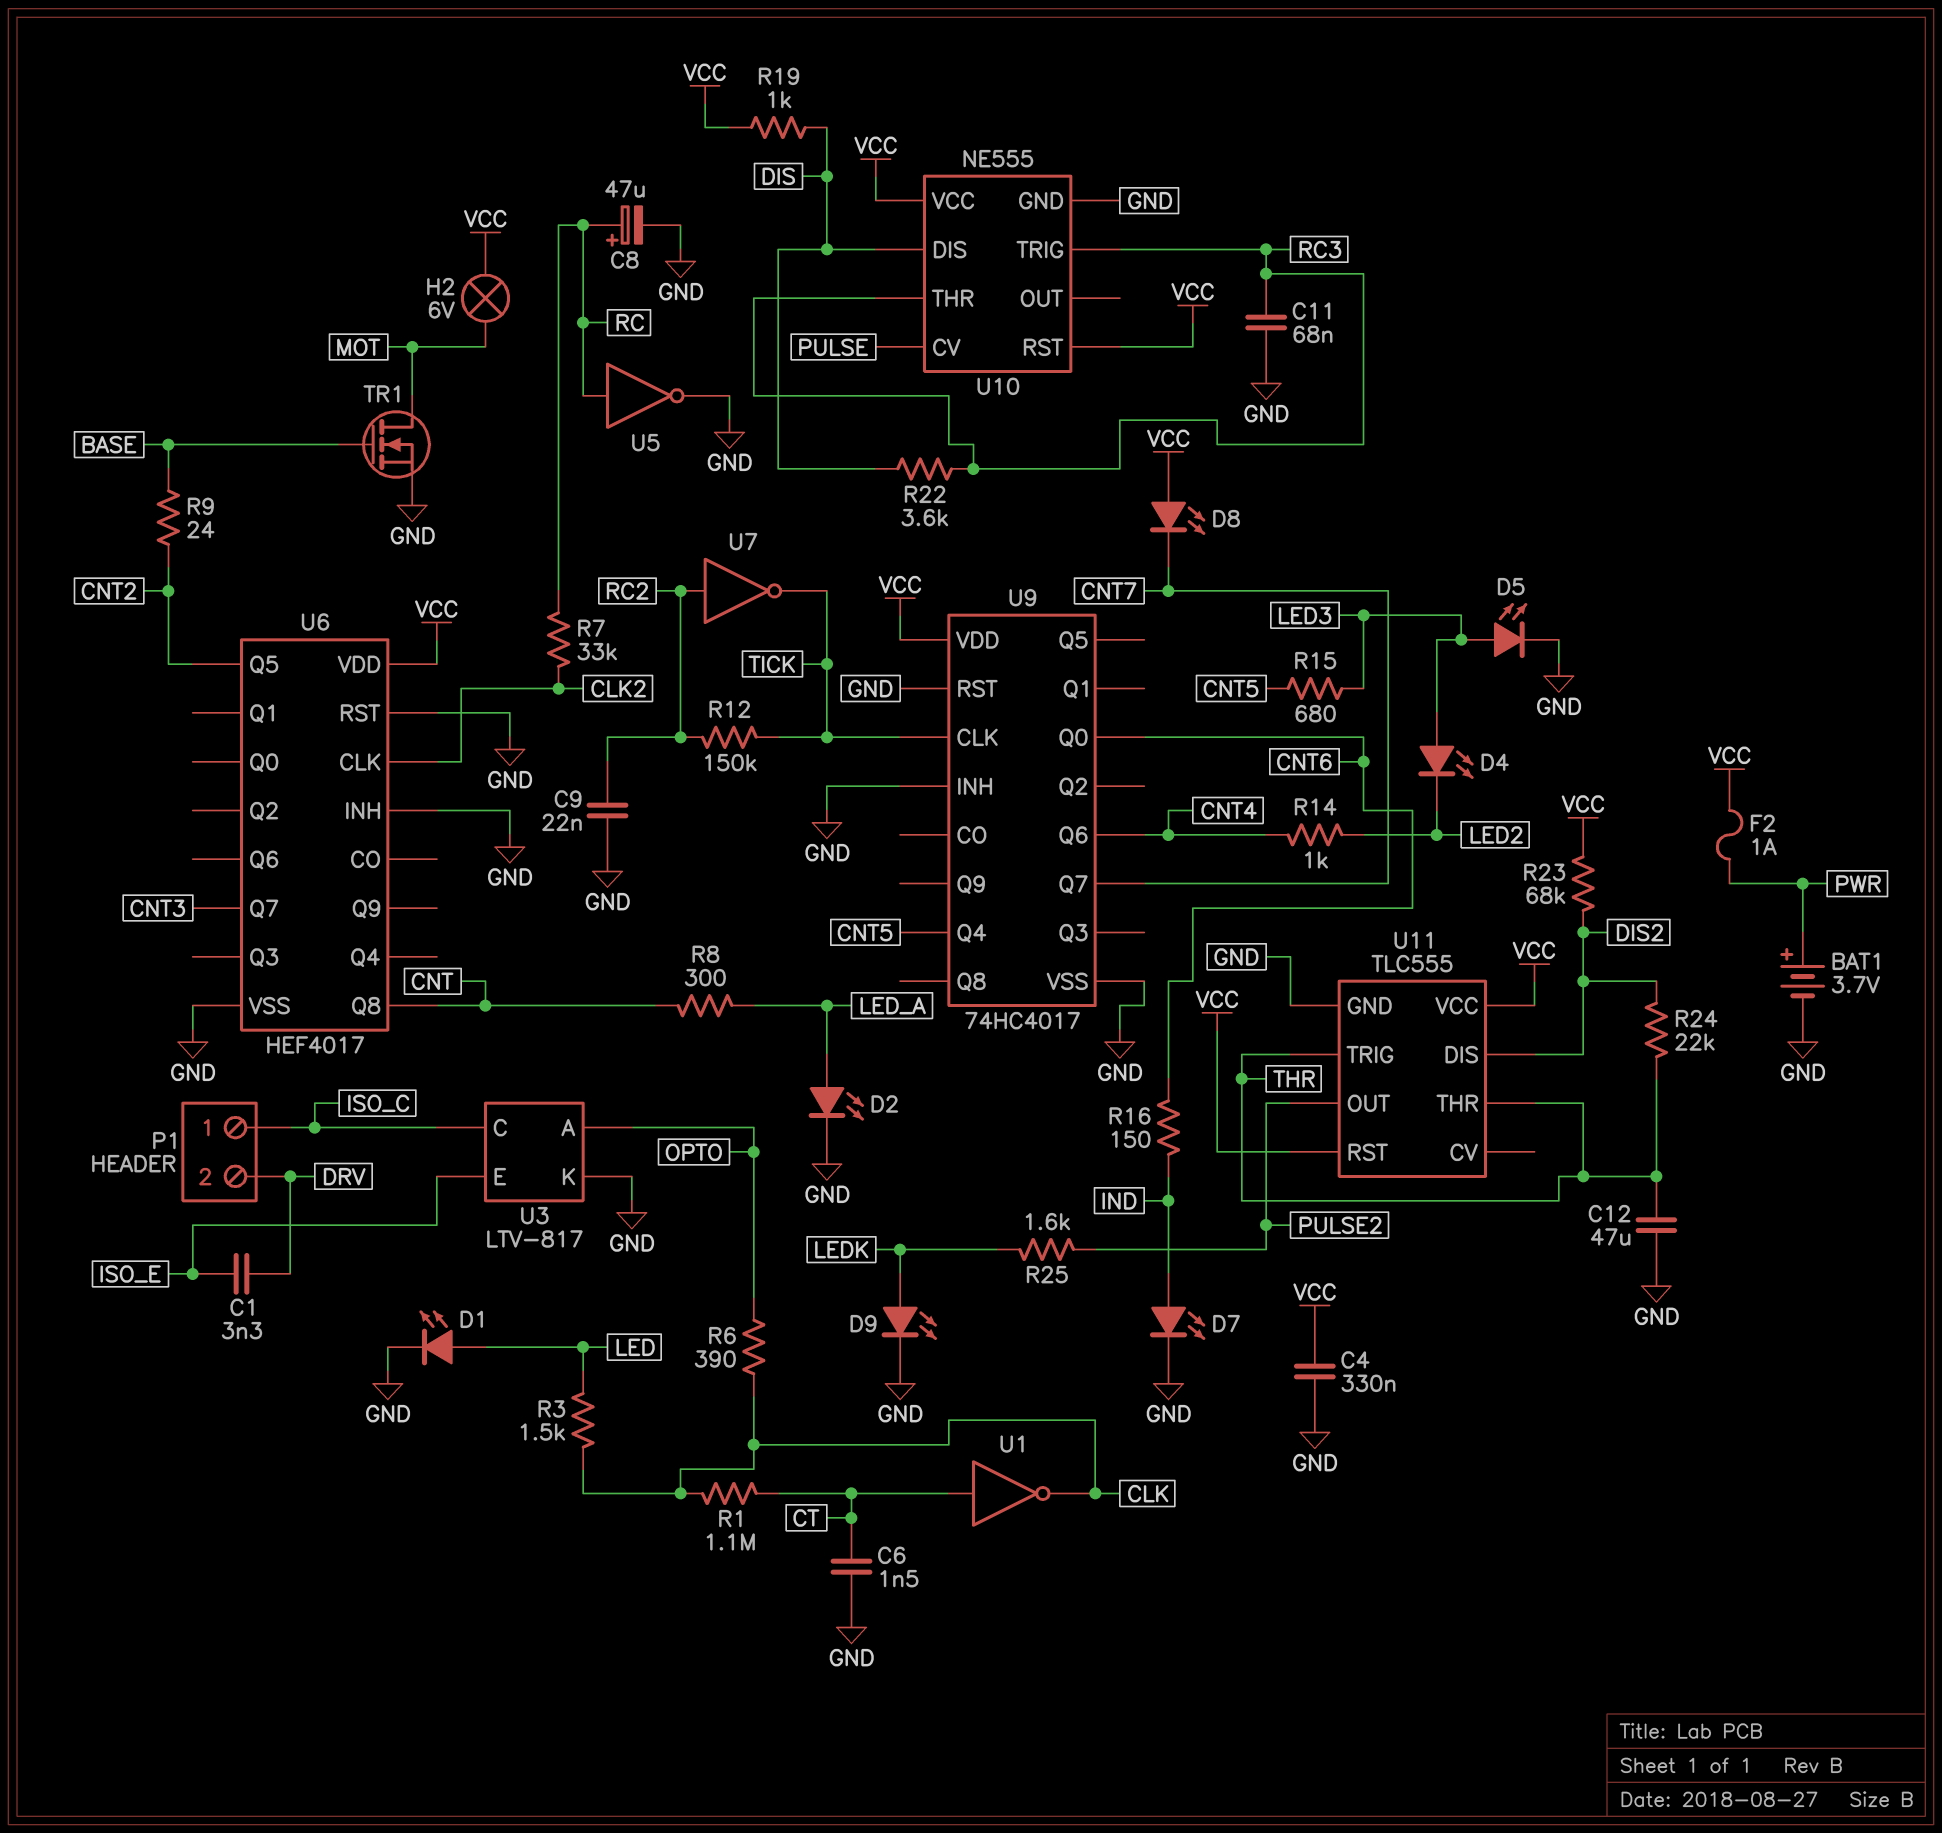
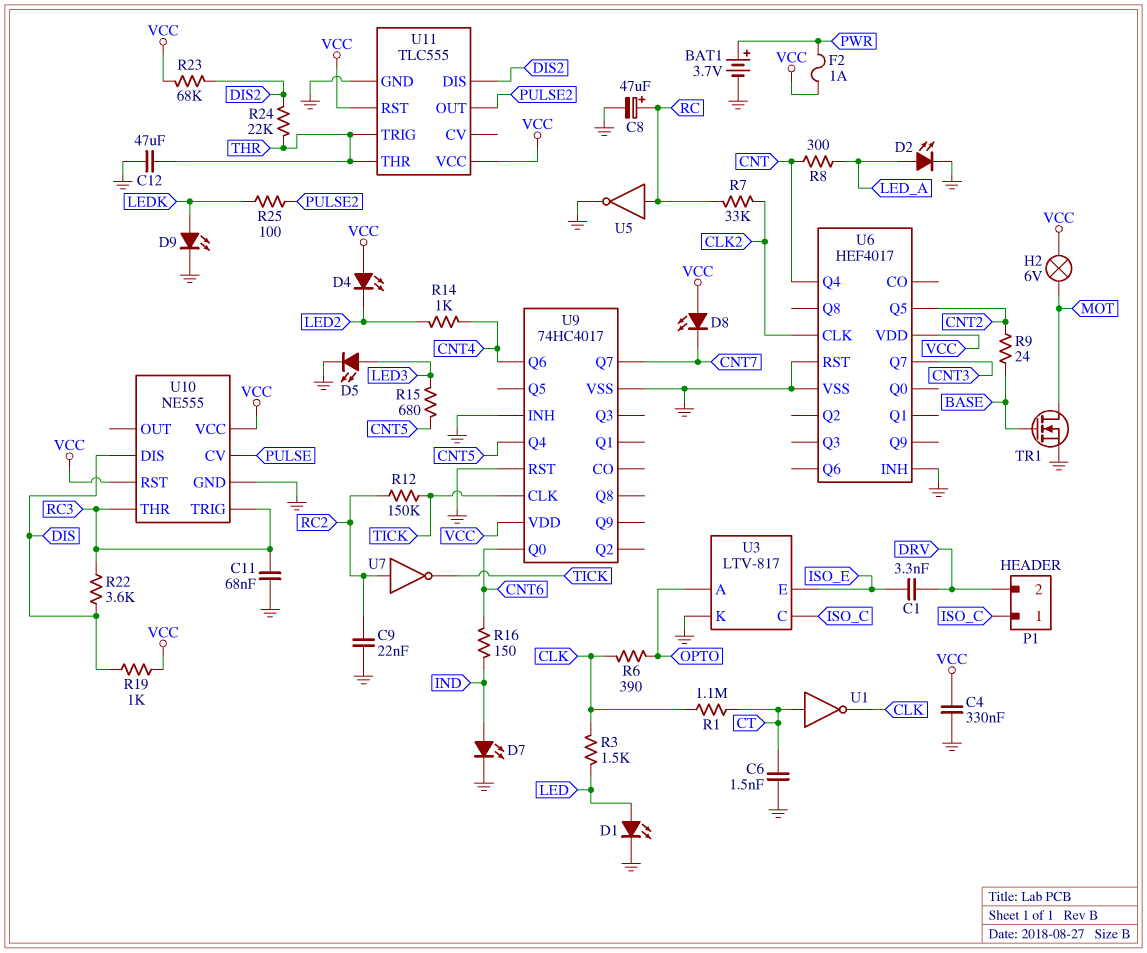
D4: LED (A LED3, K LED2) -> LED (A VCC, K LED2)
R25: 1.6k (LEDK, PULSE2) -> 100 (LEDK, PULSE2)
U6 pin Q4: none -> CNT
U6 pin Q8: CNT -> none

